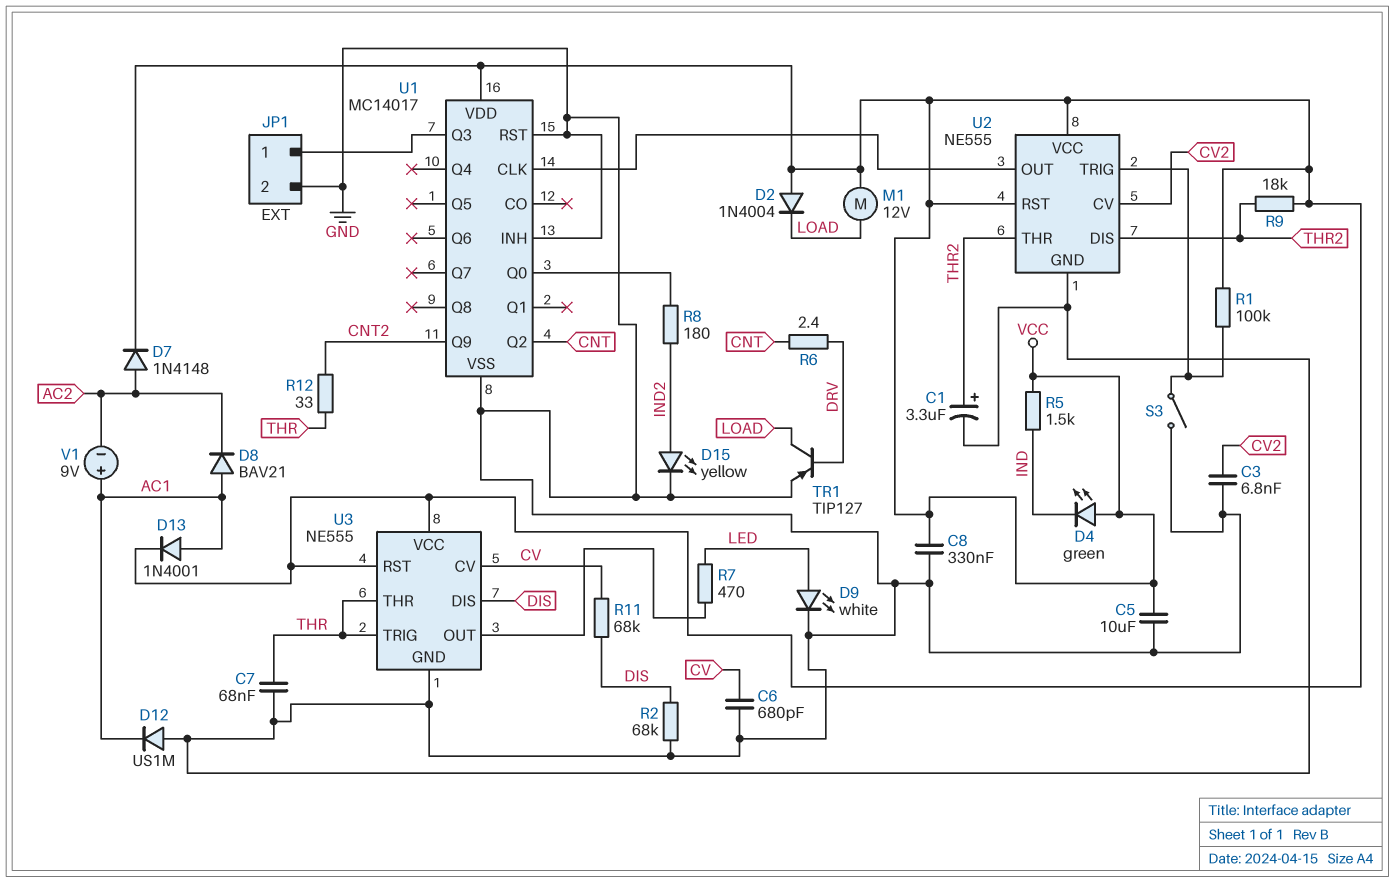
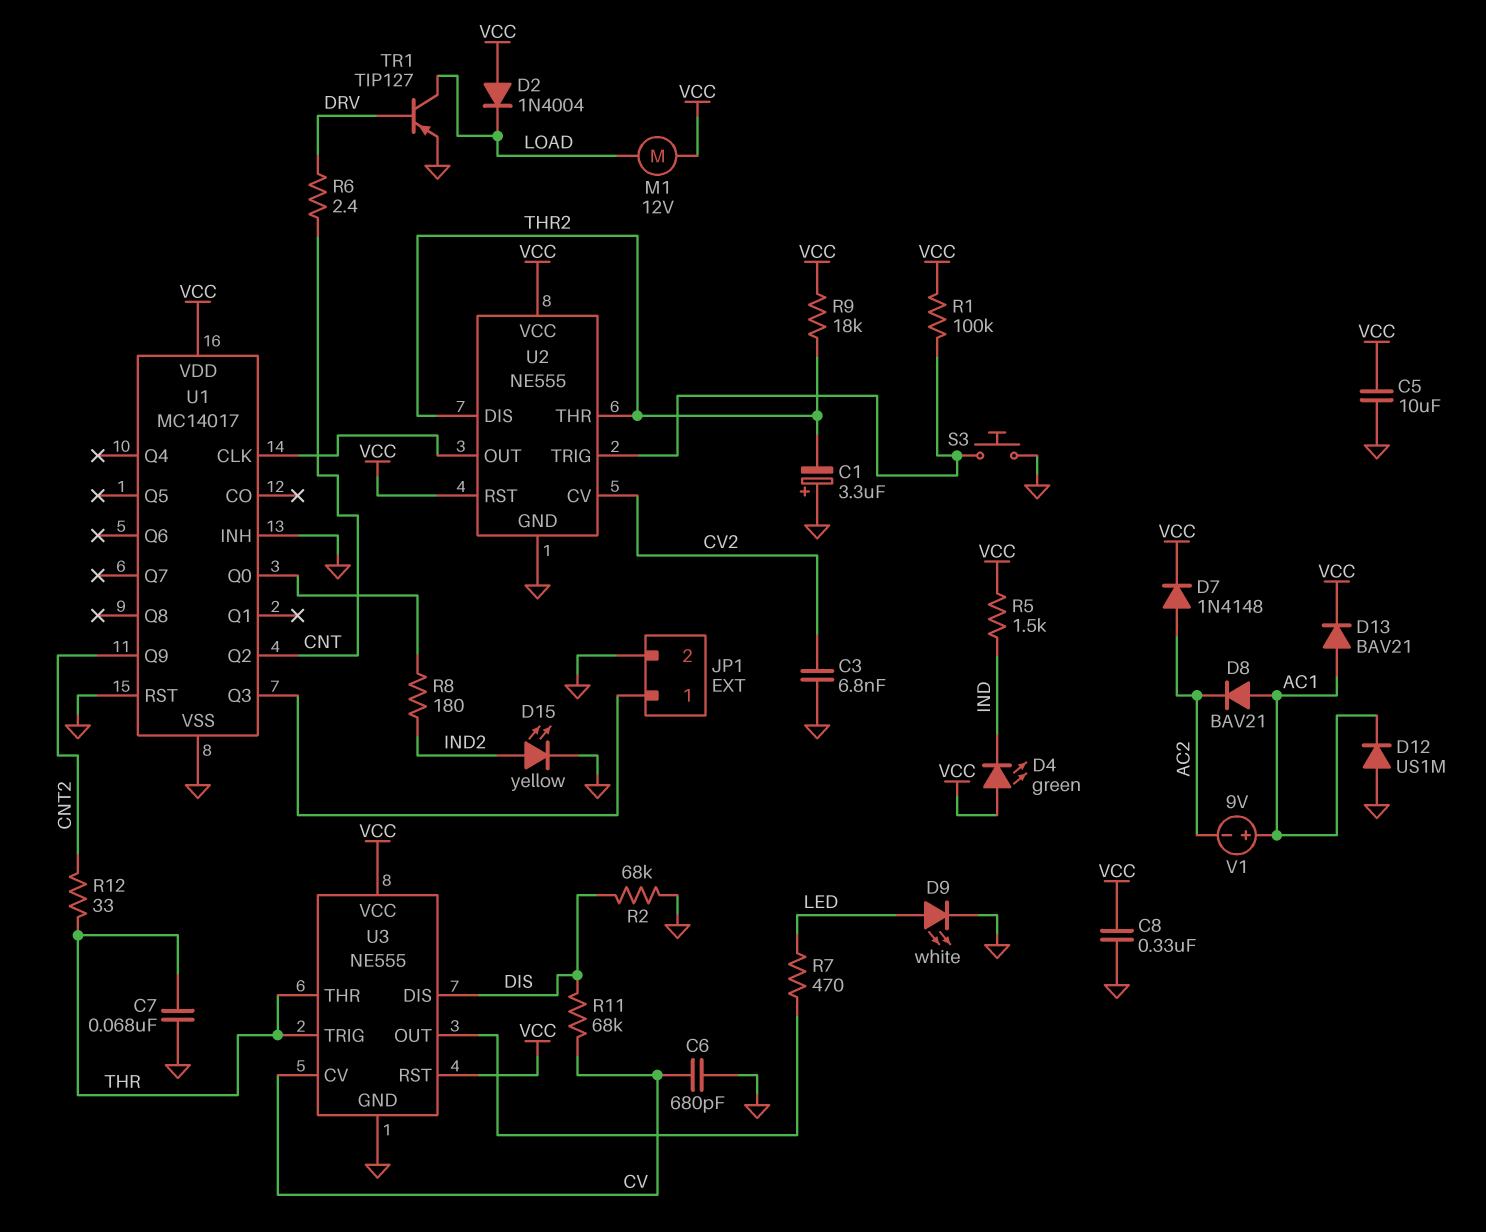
C1: 3.3uF (plus THR2, minus GND) -> 3.3uF (plus GND, minus THR2)
D13: diode 1N4001 (A AC1, K VCC) -> diode BAV21 (A AC1, K VCC)
S3: switch (GND, U2/TRIG) -> button (GND, U2/TRIG)

